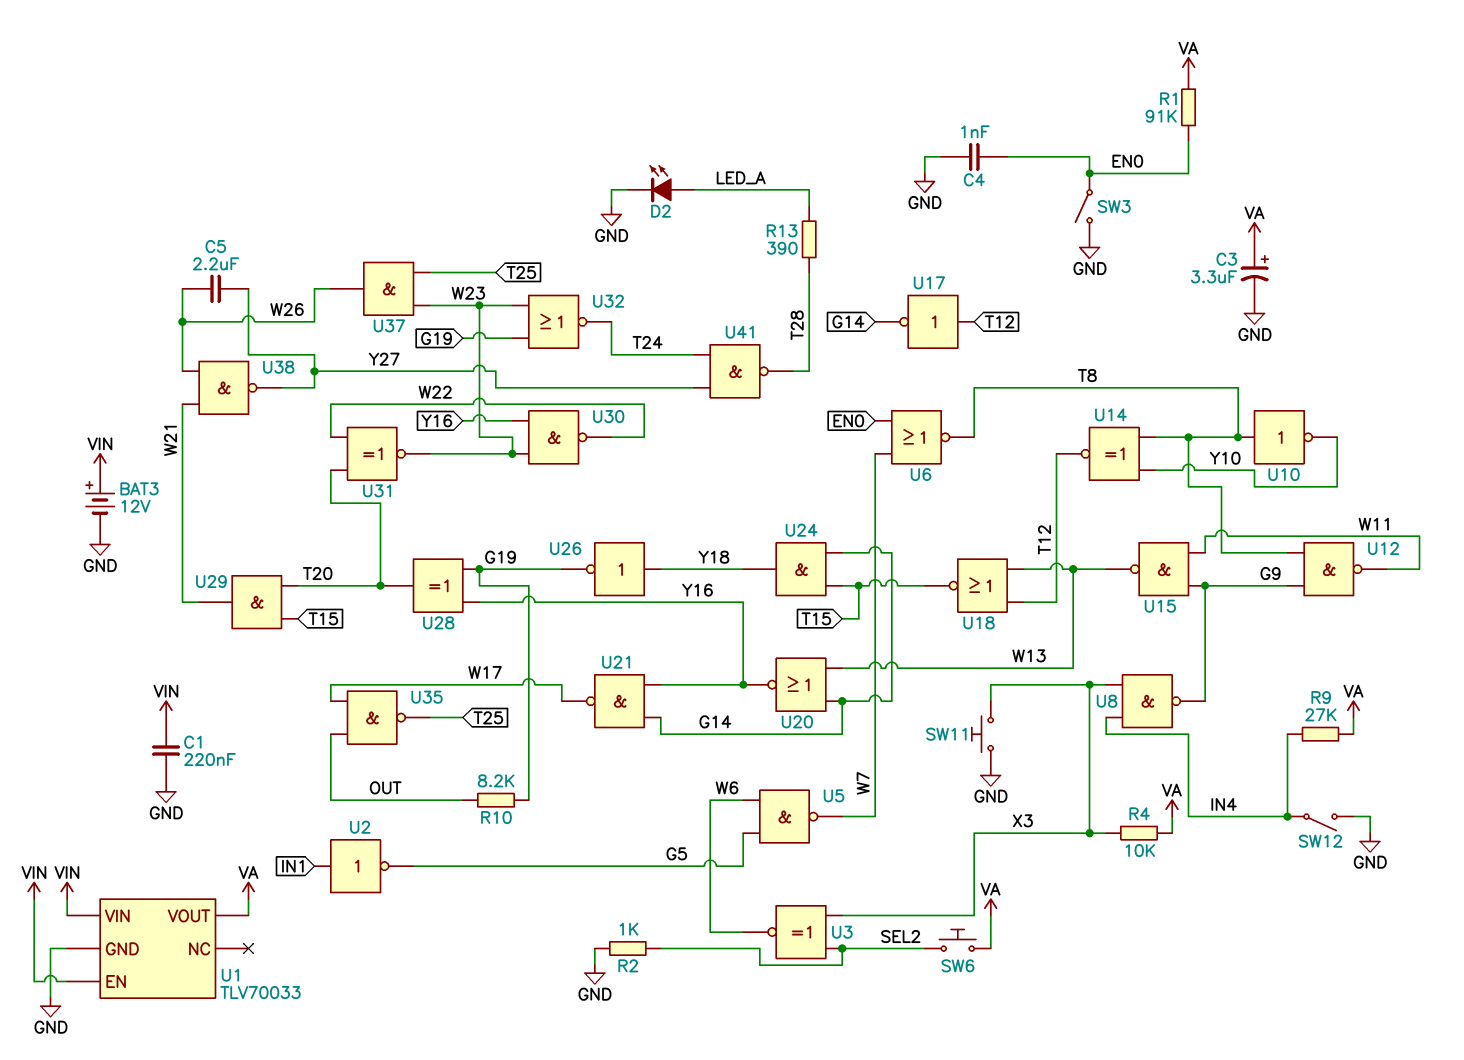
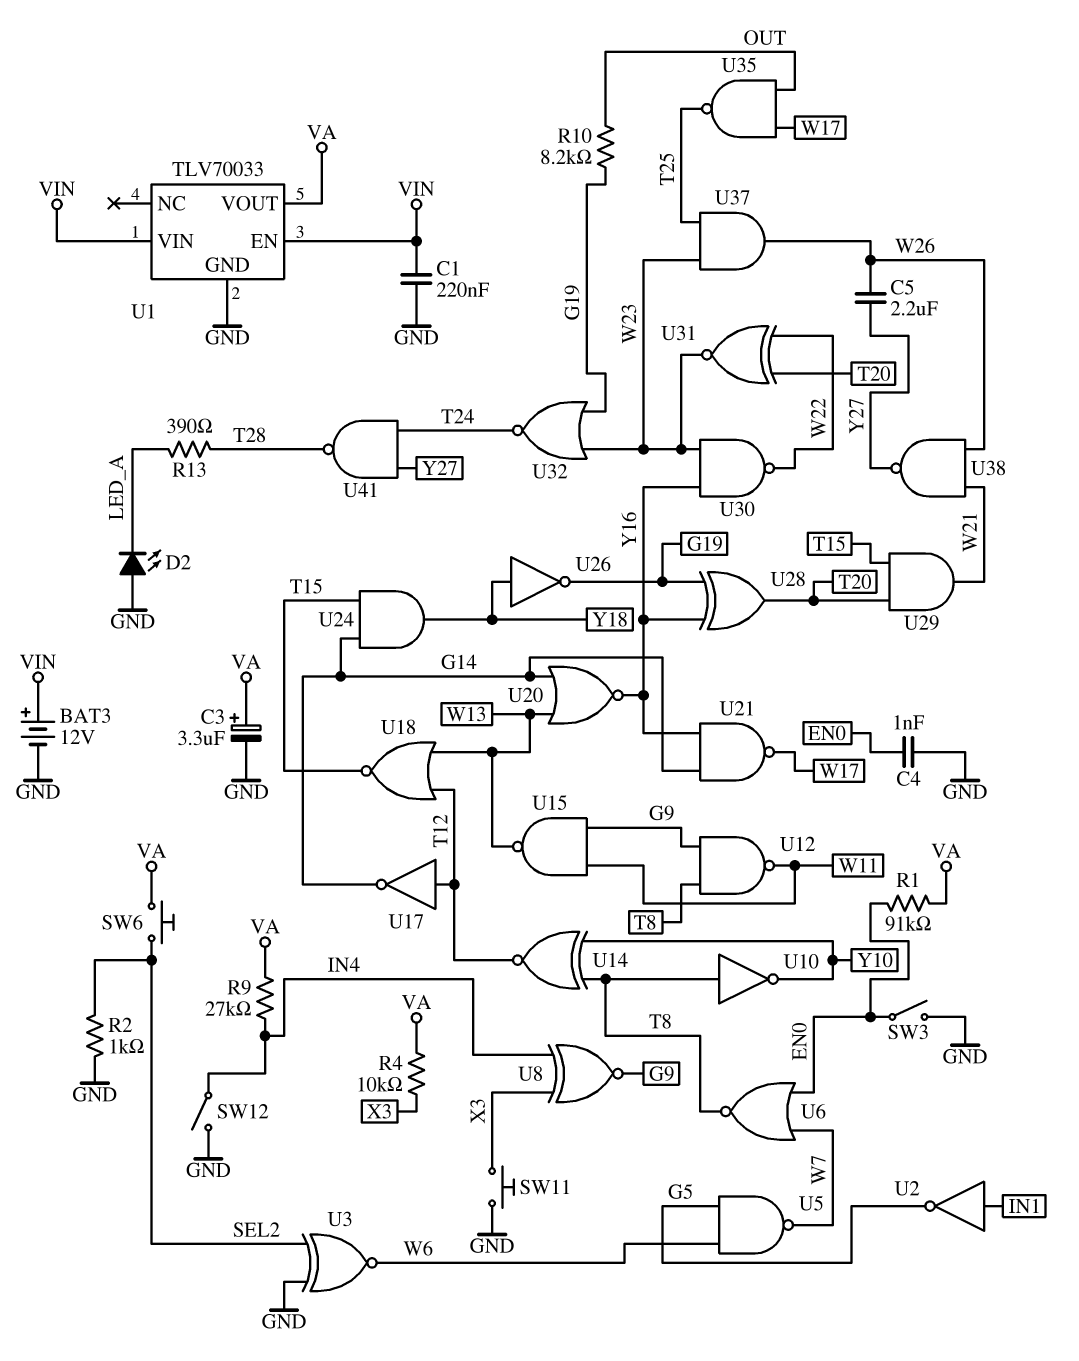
D2: LED (A LED_A, K GND) -> LED (A GND, K LED_A)
U3: XNOR (in SEL2, in X3, out W6) -> XNOR (in GND, in SEL2, out W6)
U8: NAND (in IN4, in X3, out G9) -> XNOR (in IN4, in X3, out G9)

